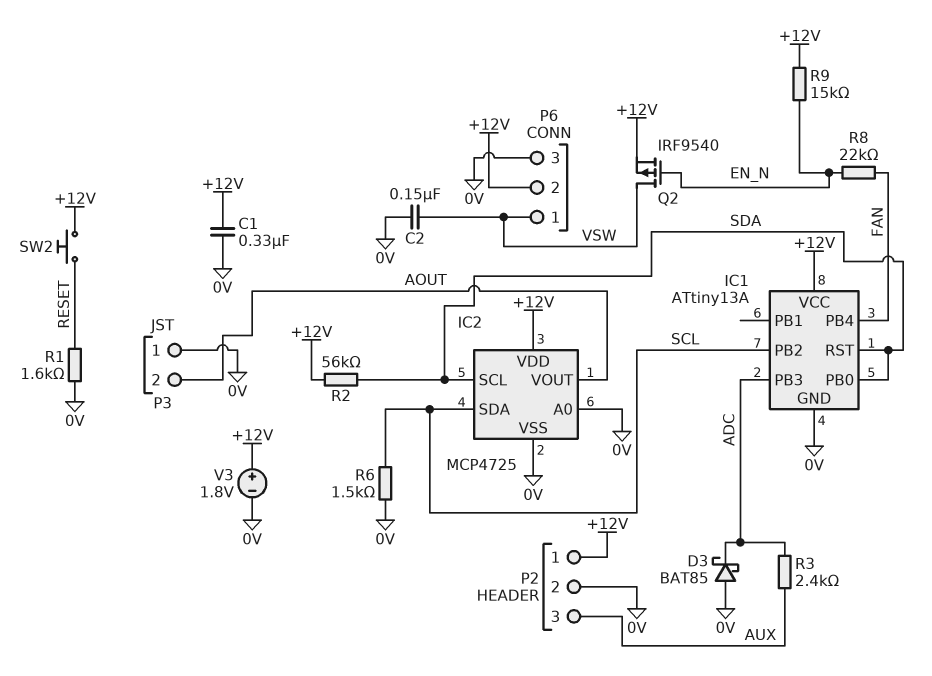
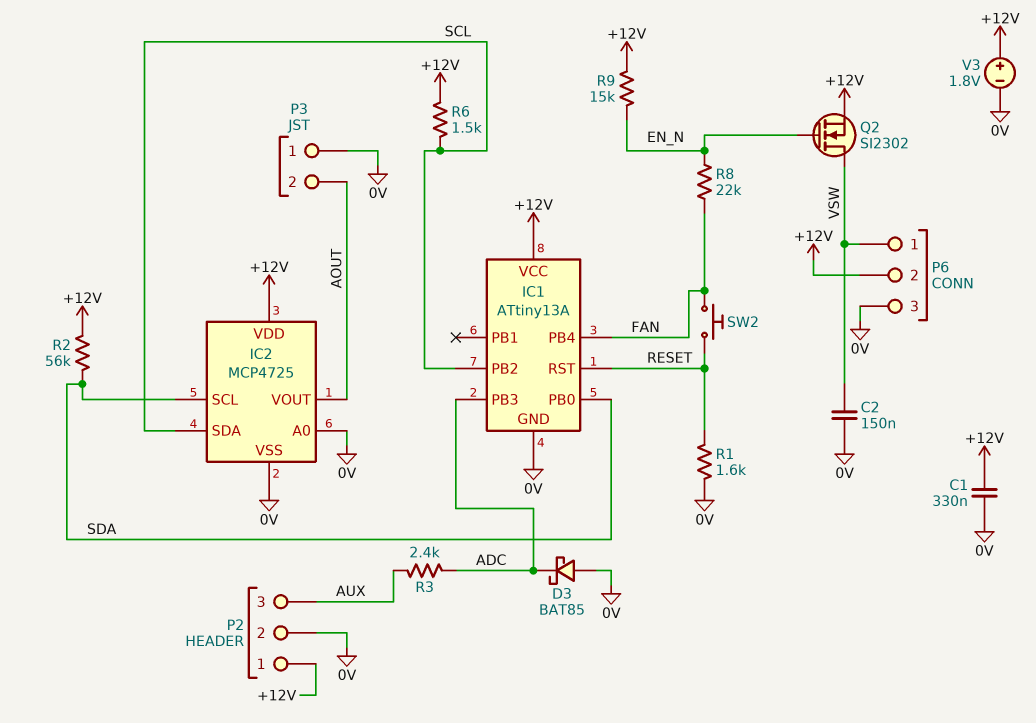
IC1 pin RST: SDA -> RESET
Q2: PMOS IRF9540 (G EN_N, D VSW, S +12V) -> NMOS SI2302 (G EN_N, D VSW, S +12V)
R6: 1.5k (0V, SCL) -> 1.5k (+12V, SCL)
SW2: button (+12V, RESET) -> button (FAN, RESET)

